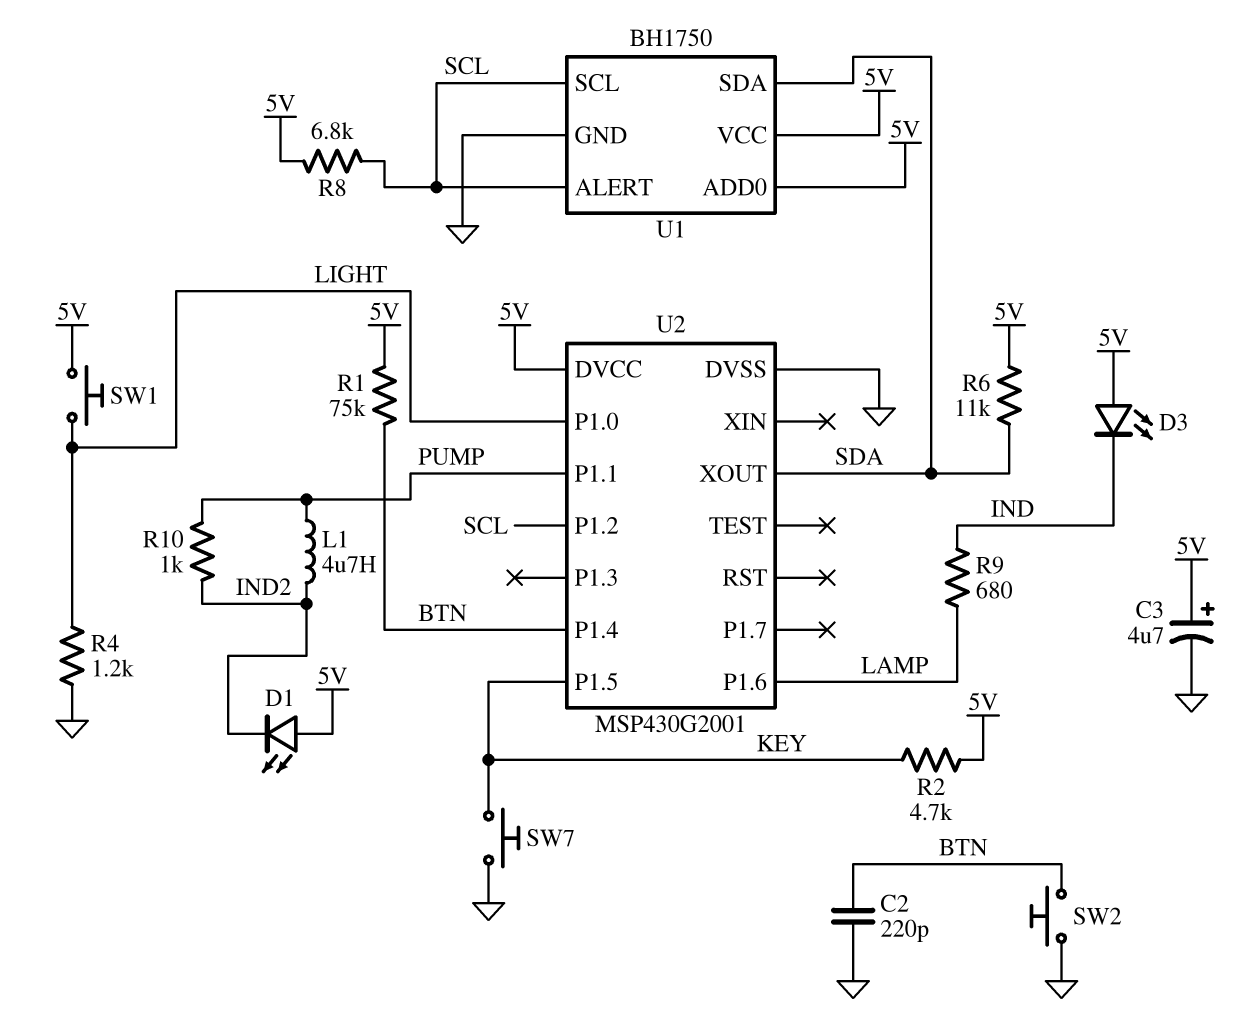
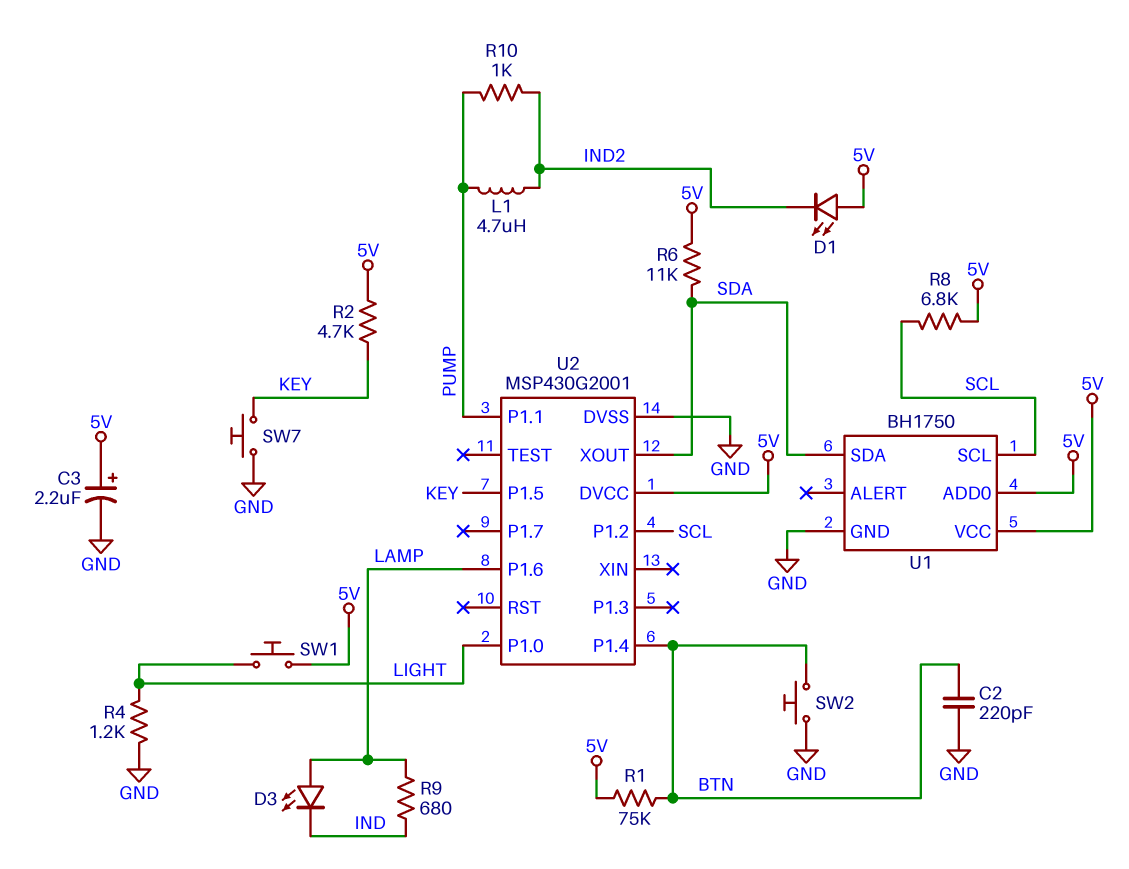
C3: 4.7uF (plus 5V, minus GND) -> 2.2uF (plus 5V, minus GND)
D3: LED (A 5V, K IND) -> LED (A LAMP, K IND)
U1 pin ALERT: SCL -> none

